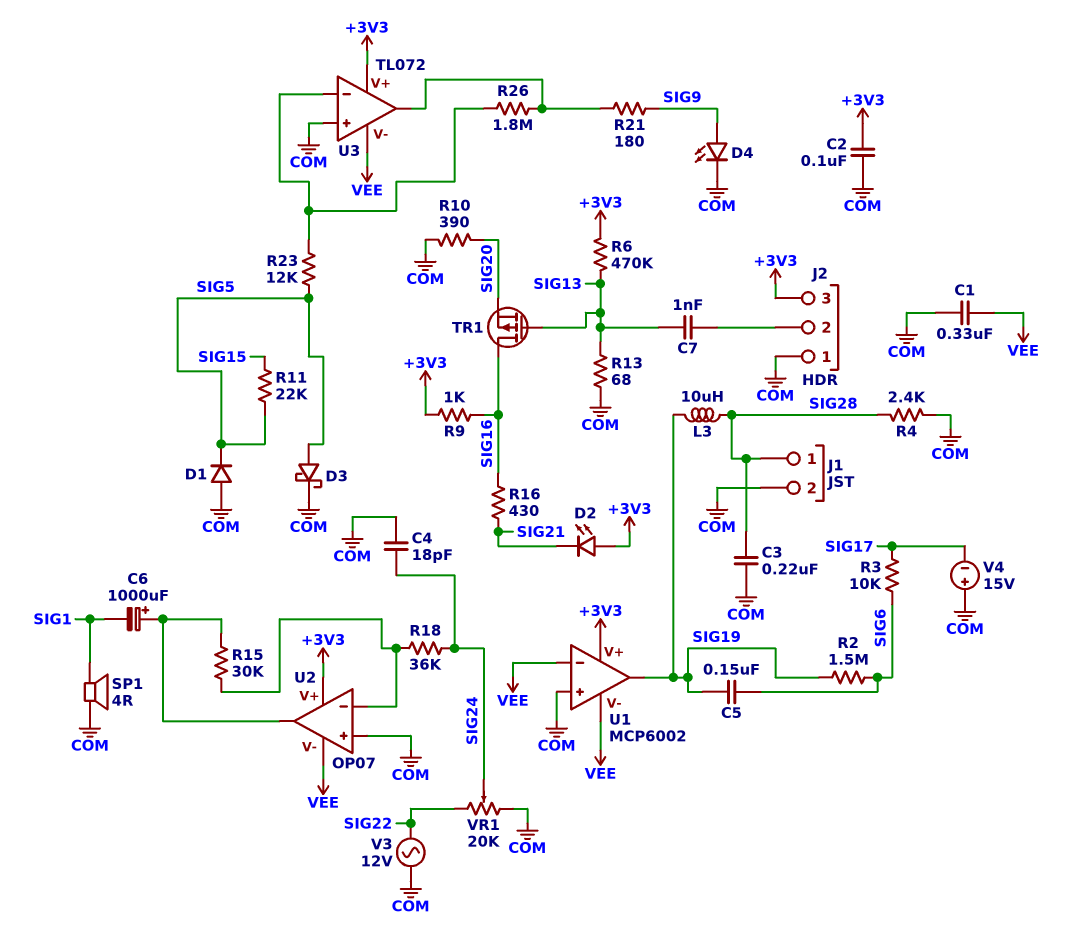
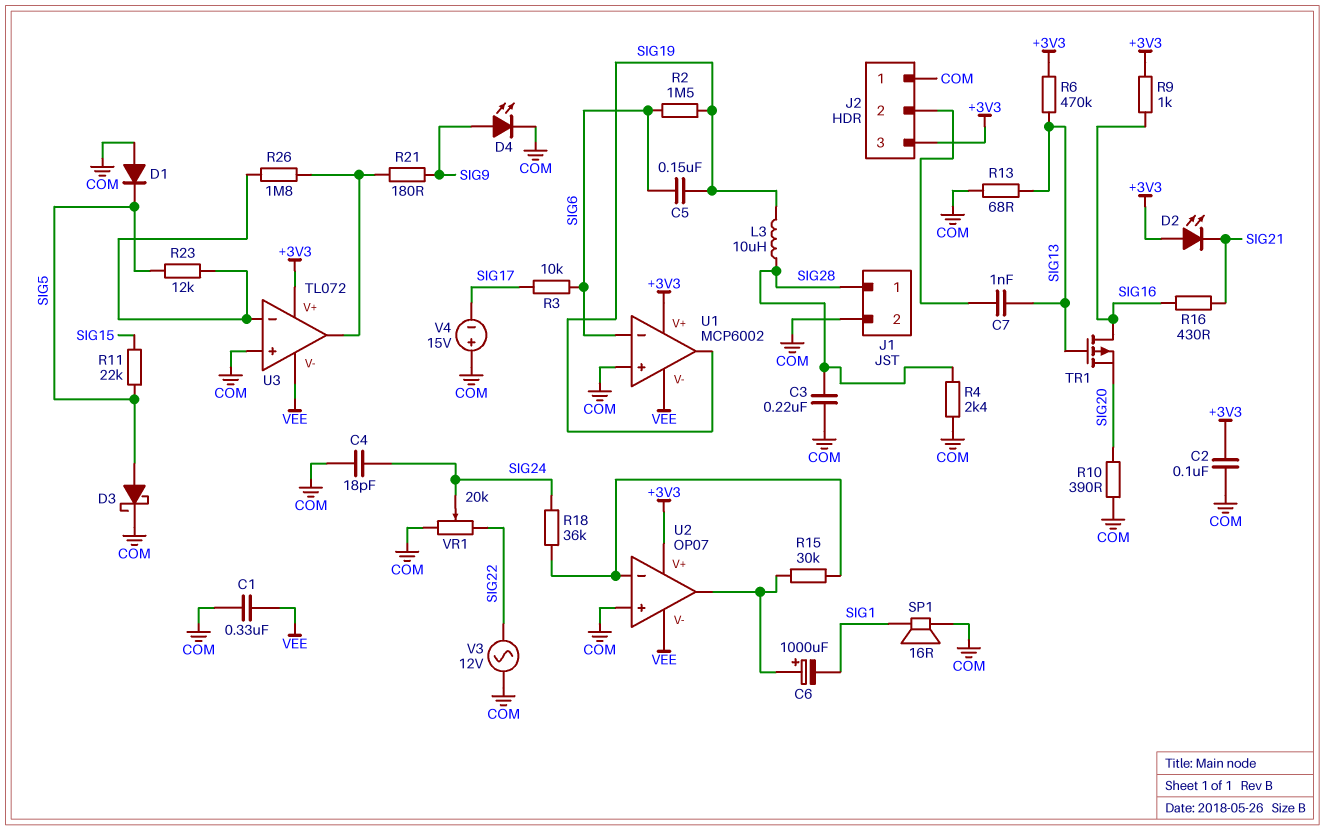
SP1: speaker 4R (COM, SIG1) -> speaker 16R (COM, SIG1)
U1 pin in-: VEE -> SIG6

